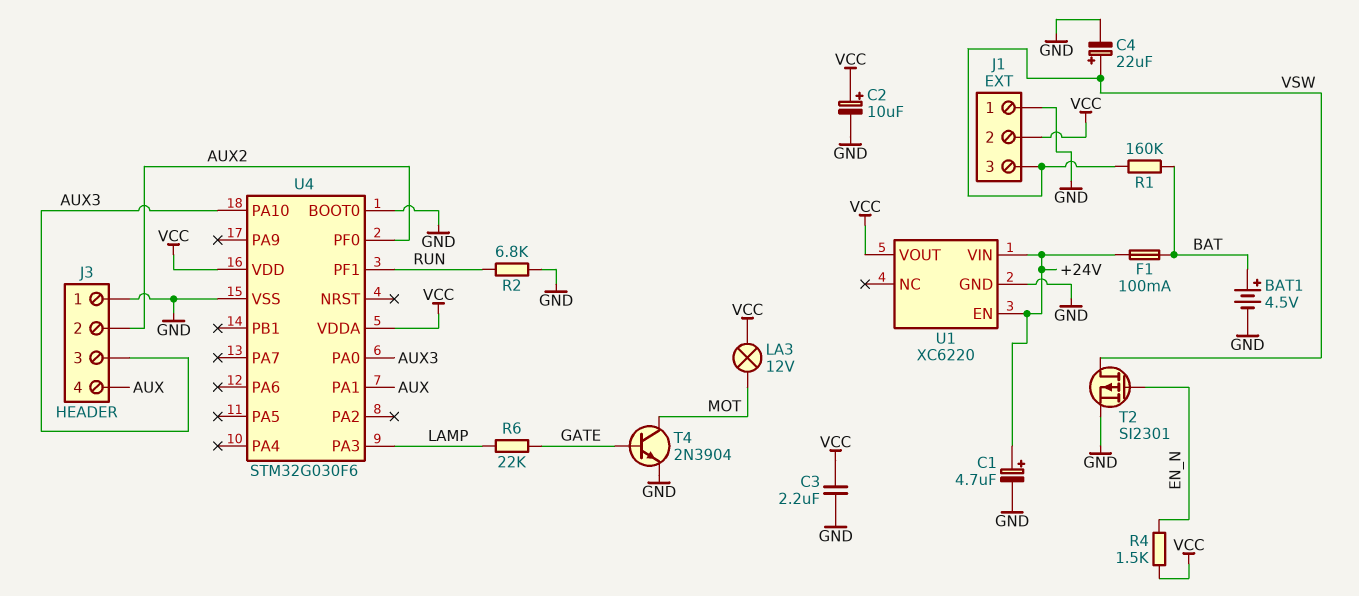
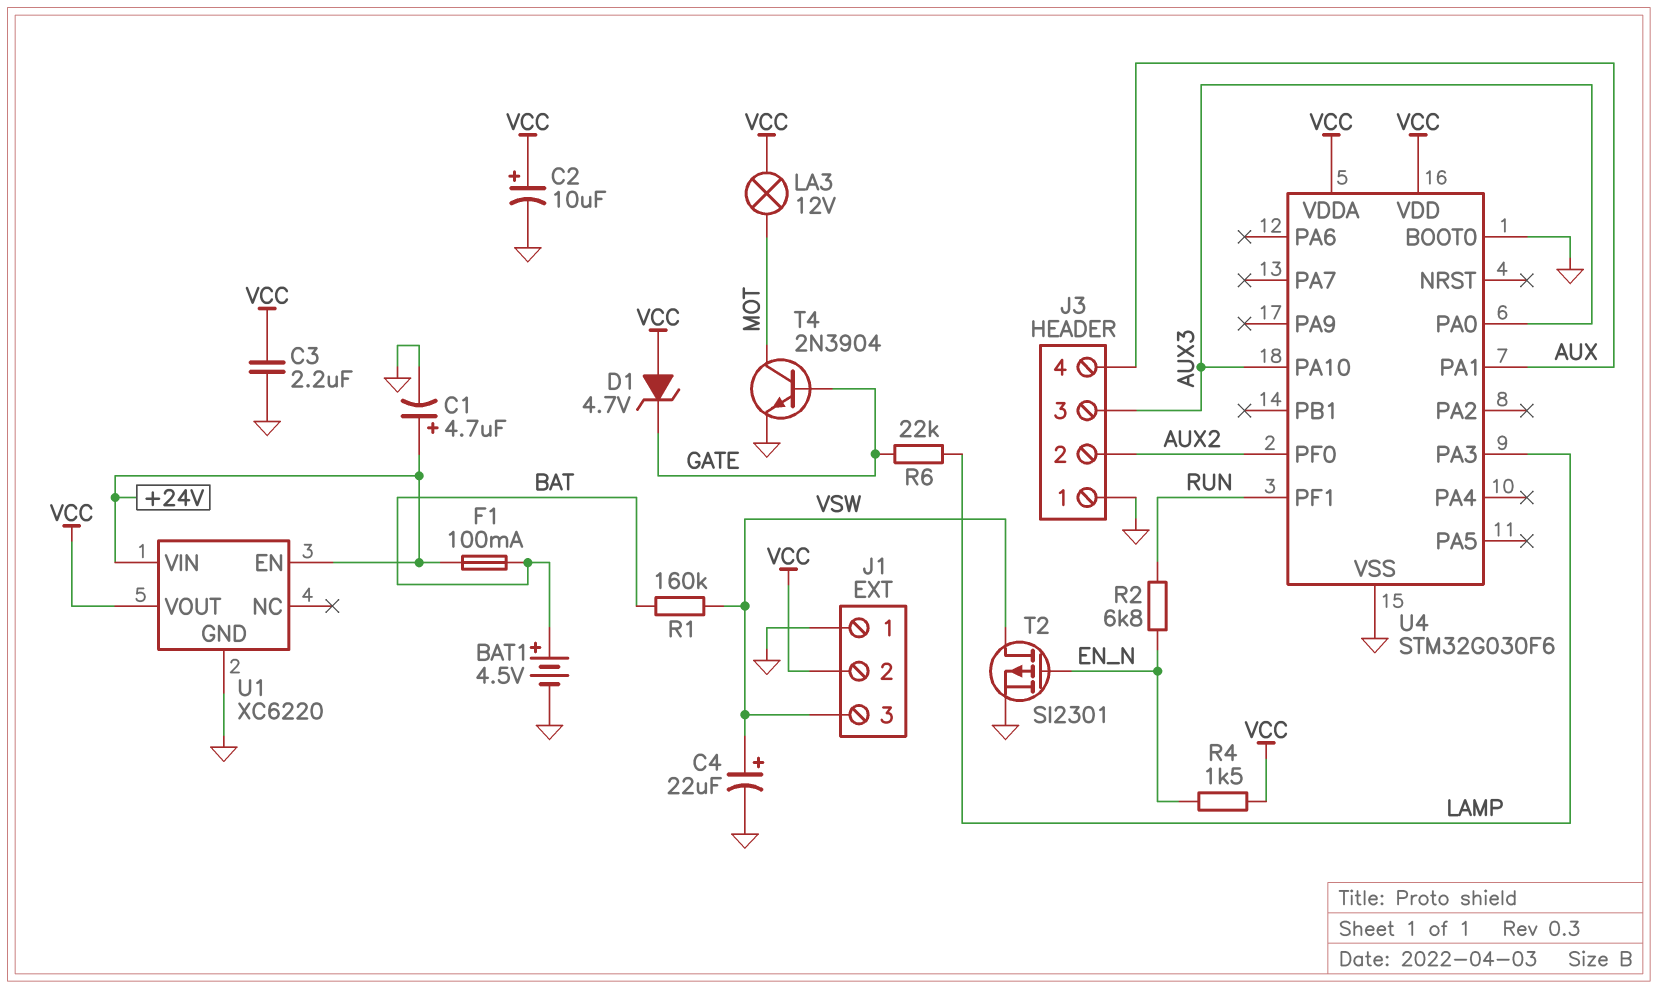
D1: none -> zener 4.7V (A VCC, K GATE)
R2: 6.8k (GND, RUN) -> 6.8k (EN_N, RUN)

